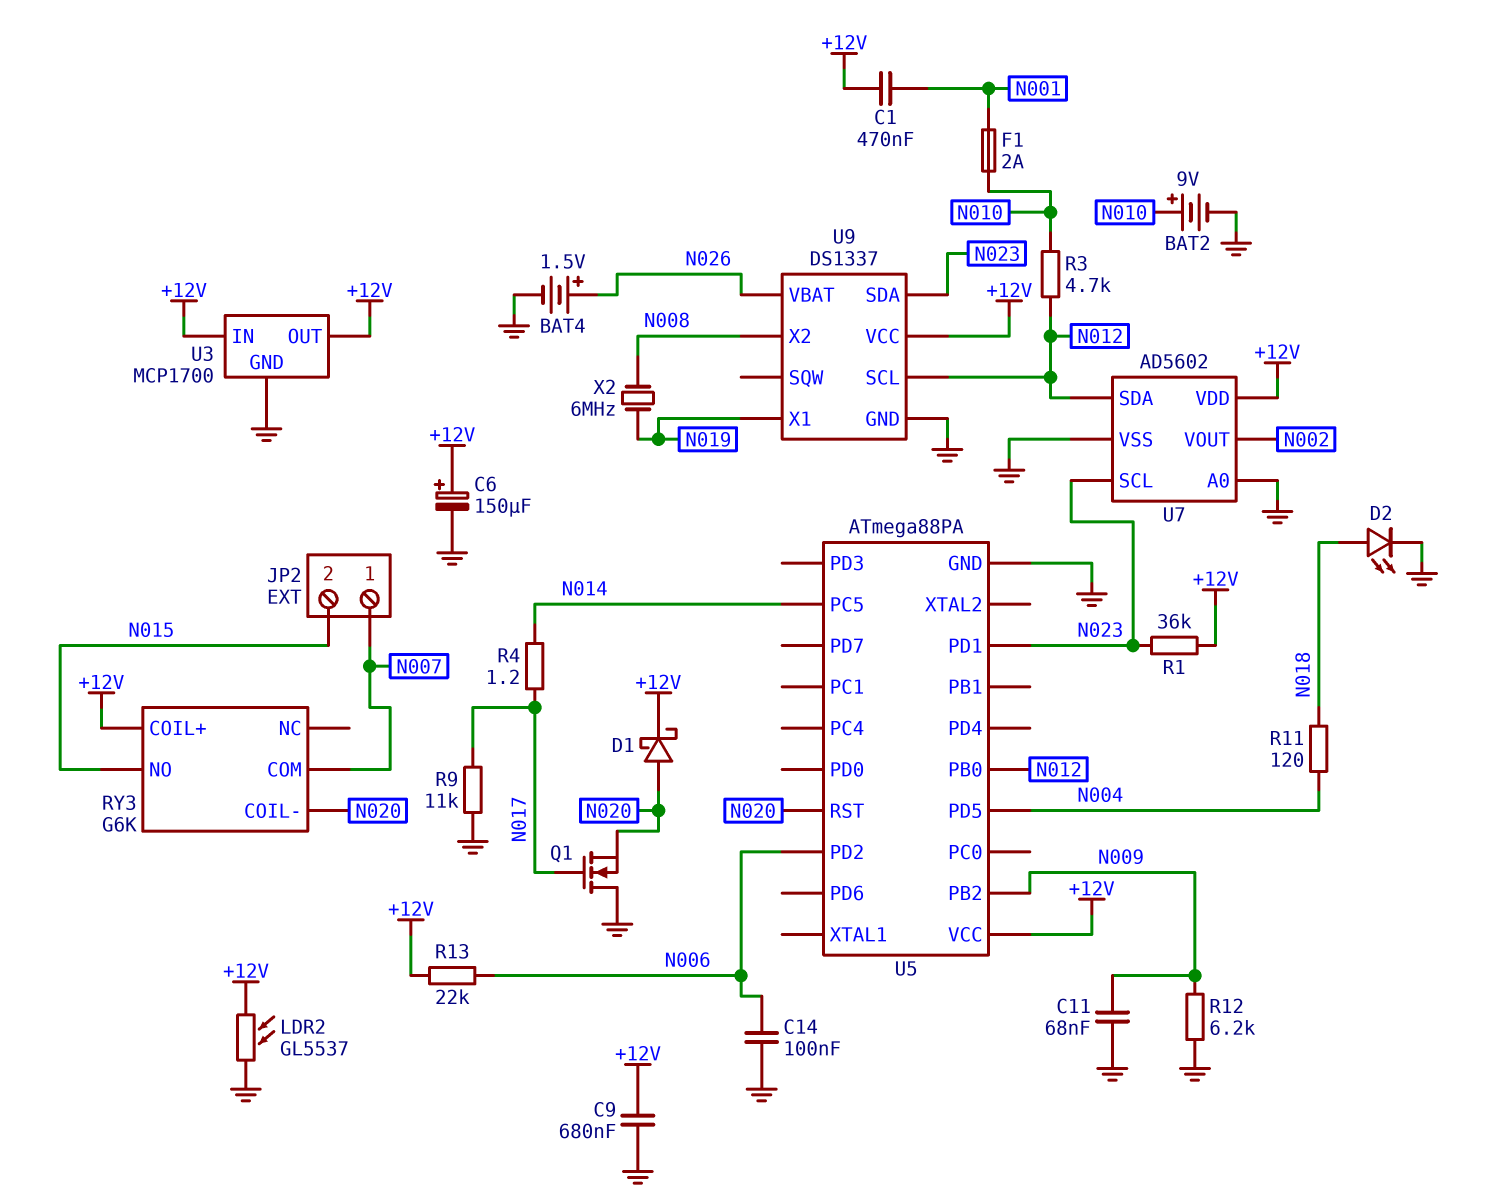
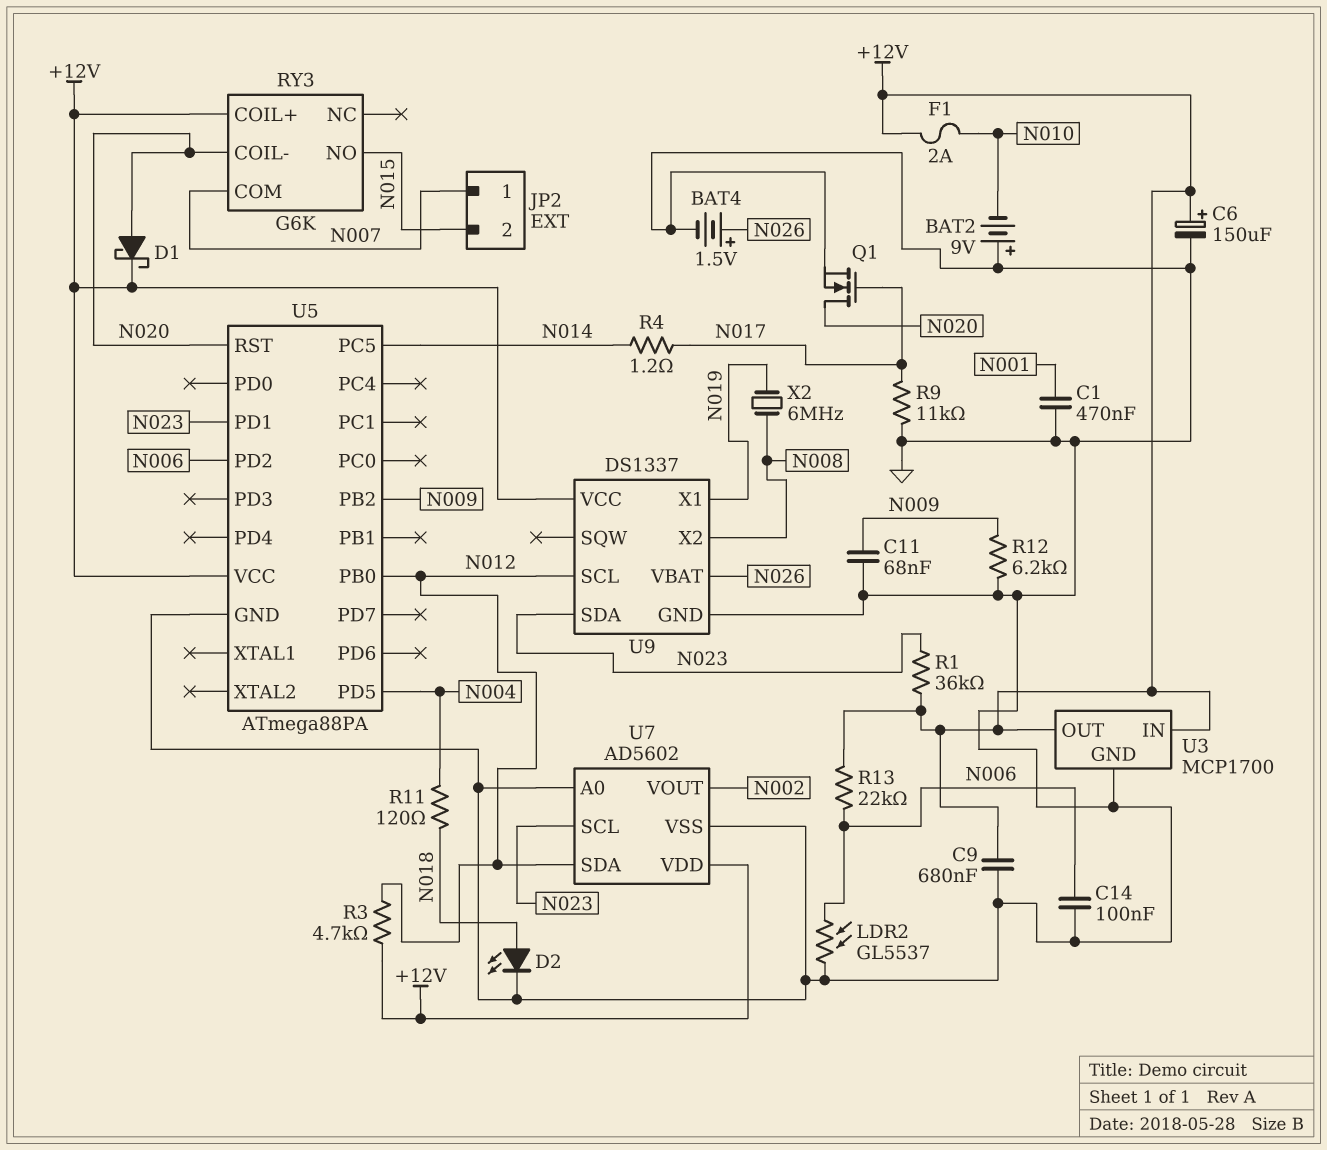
BAT2: 9V (plus N010, minus GND) -> 9V (plus GND, minus N010)
C1: 470nF (+12V, N001) -> 470nF (GND, N001)
F1: 2A (N001, N010) -> 2A (+12V, N010)
LDR2: GL5537 (+12V, GND) -> GL5537 (GND, N006)
Q1: NMOS (G N017, D GND, S N020) -> NMOS (G N017, D N020, S GND)
R3: 4.7k (N010, N012) -> 4.7k (+12V, N012)

